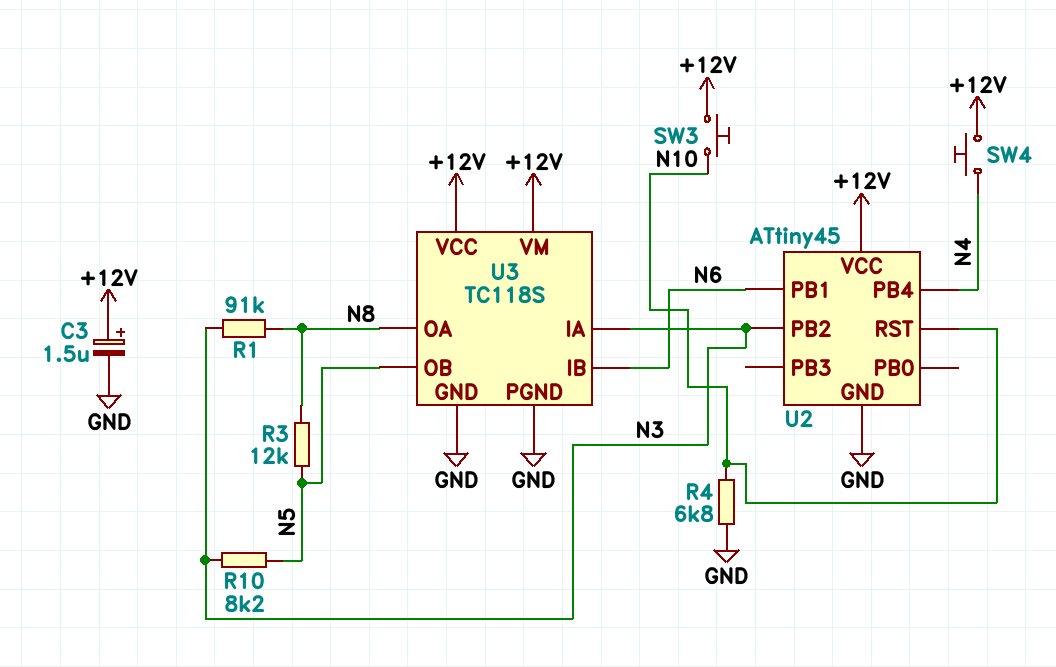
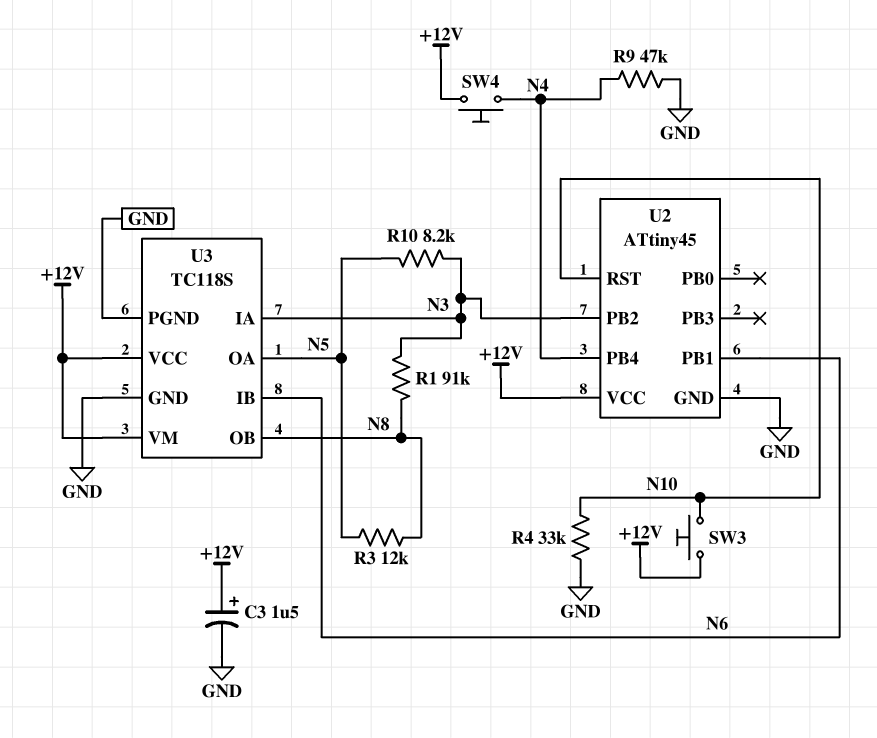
R4: 6.8k (GND, N10) -> 33k (GND, N10)
R9: none -> 47k (GND, N4)
U3 pin OA: N8 -> N5
U3 pin OB: N5 -> N8

